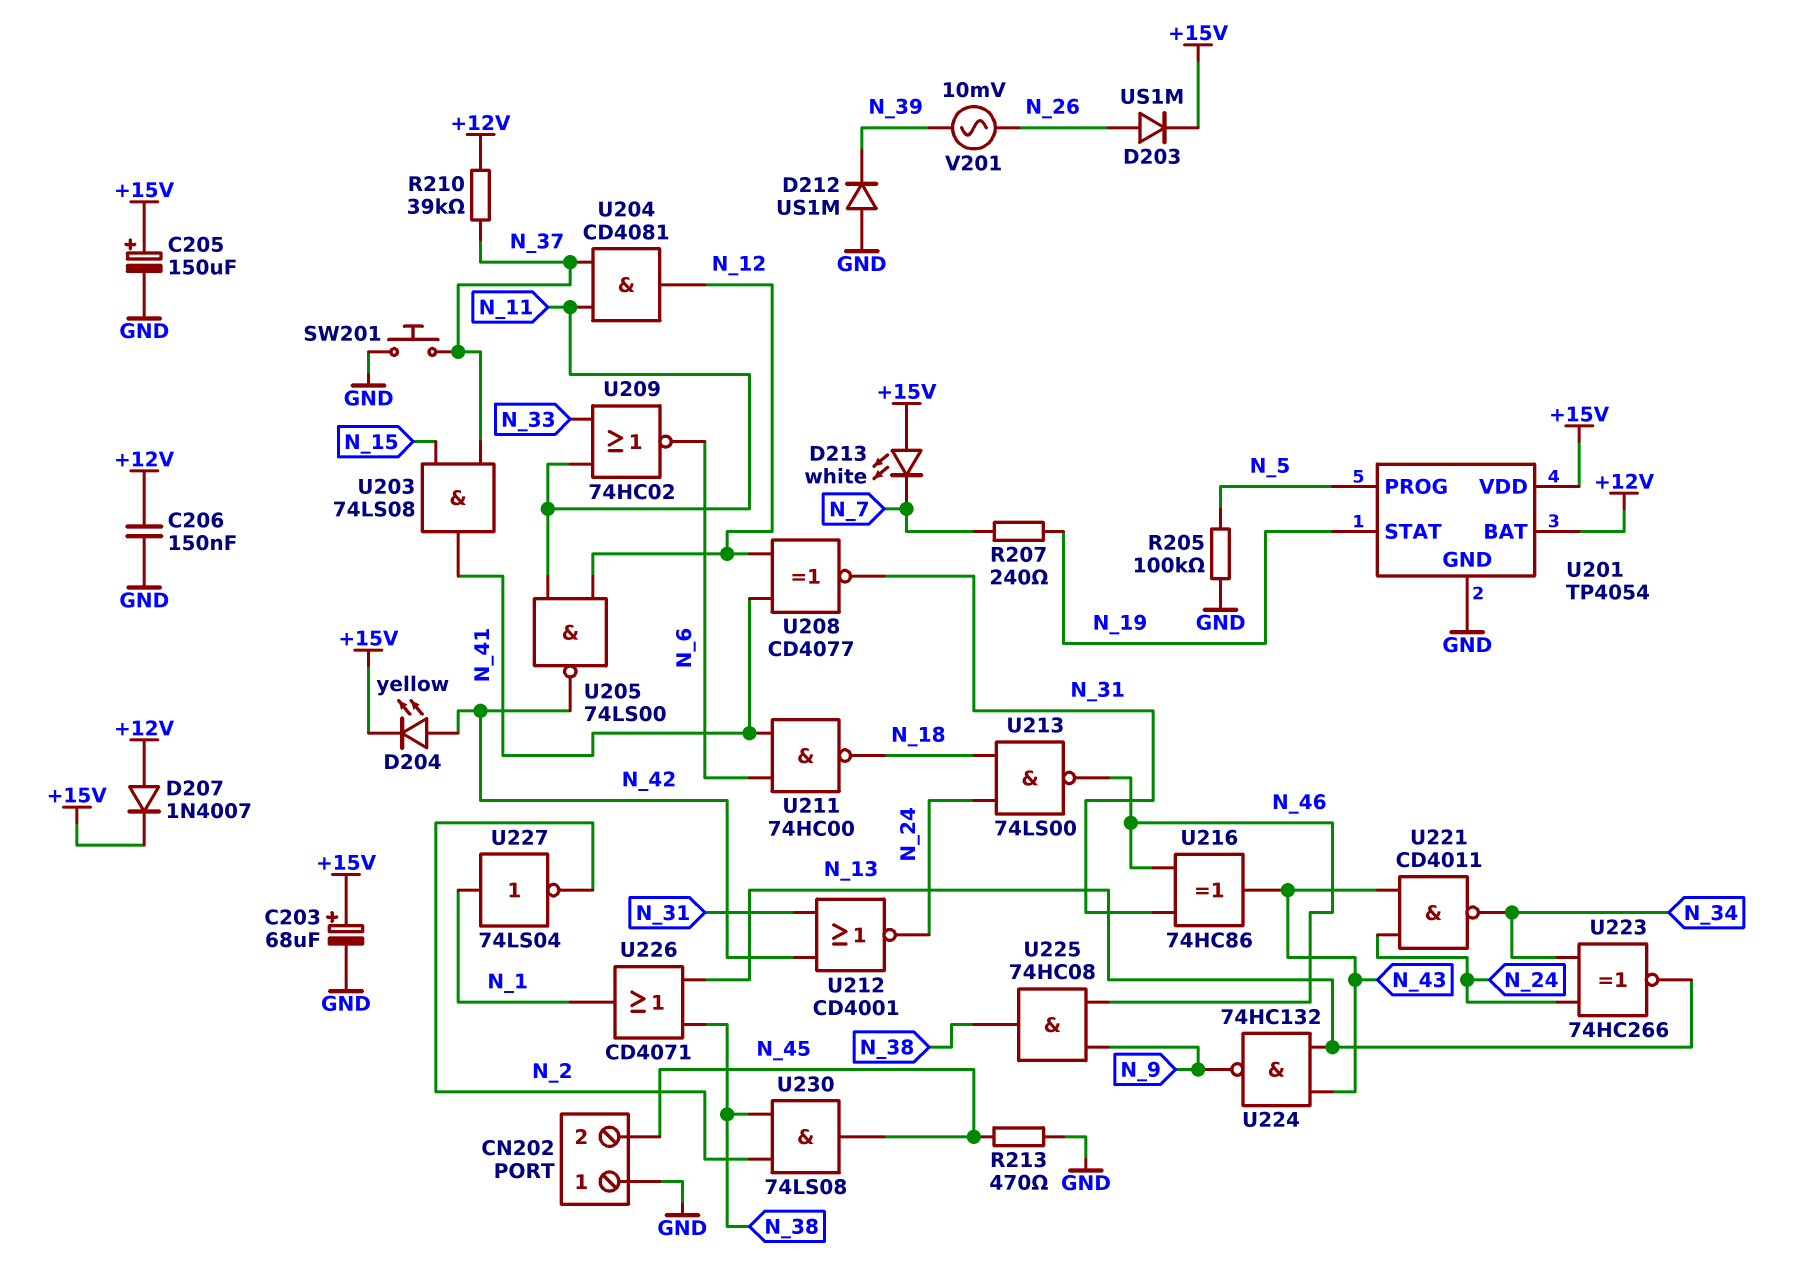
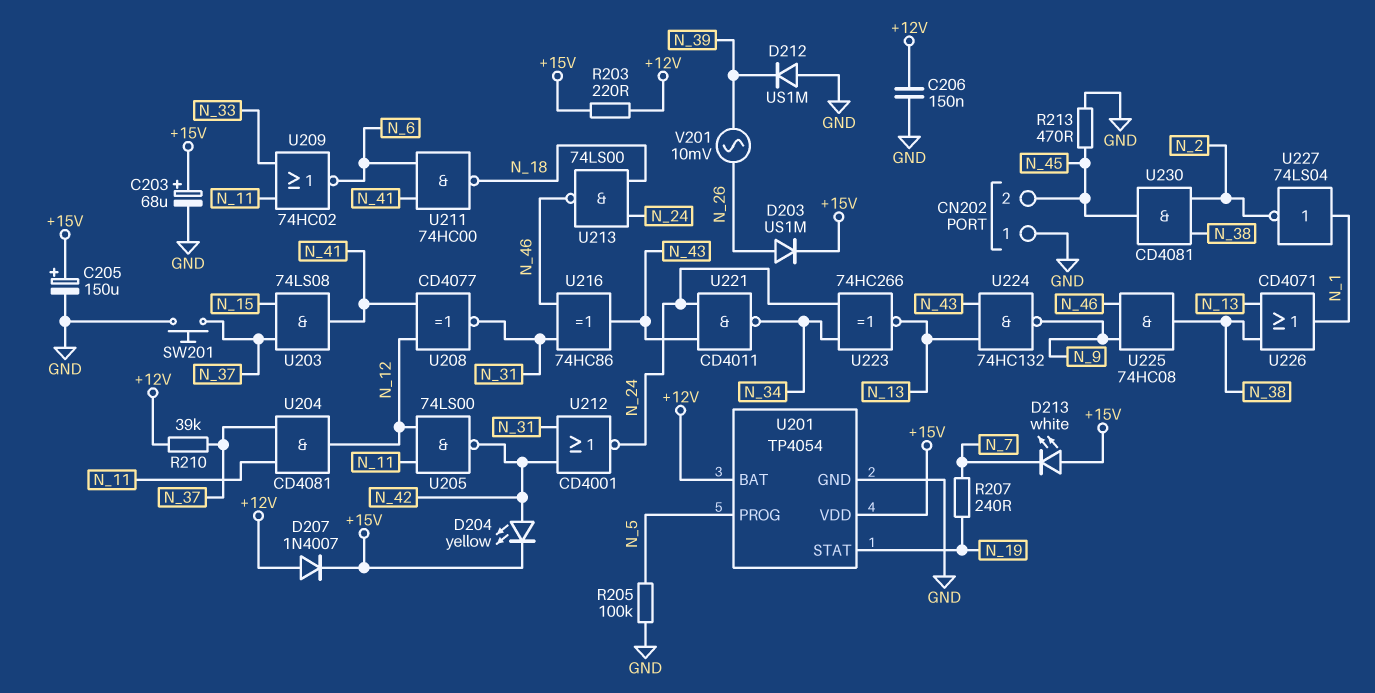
R203: none -> 220 (+12V, +15V)
U230: AND 74LS08 (in N_2, in N_38, out N_45) -> AND CD4081 (in N_2, in N_38, out N_45)

